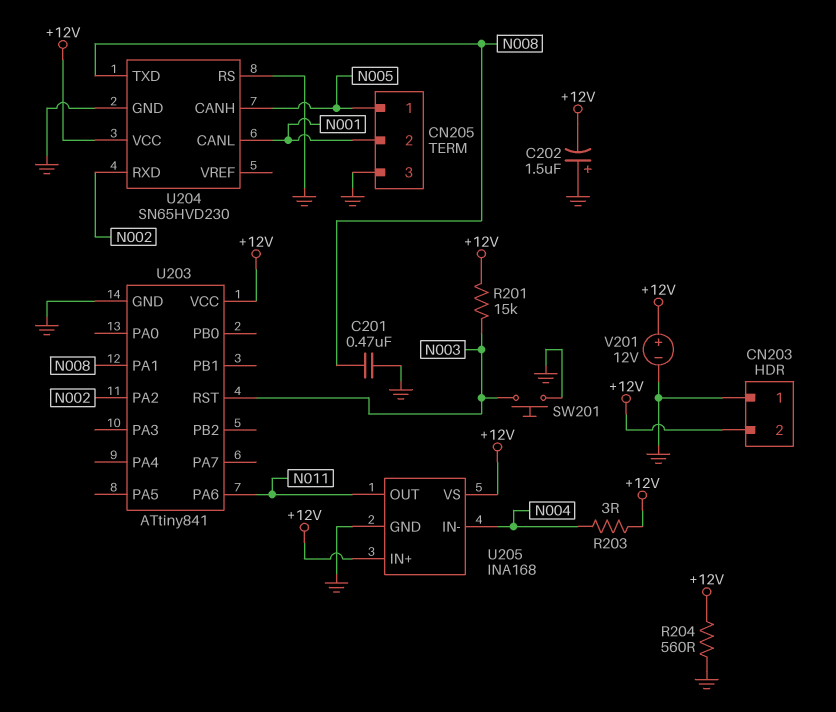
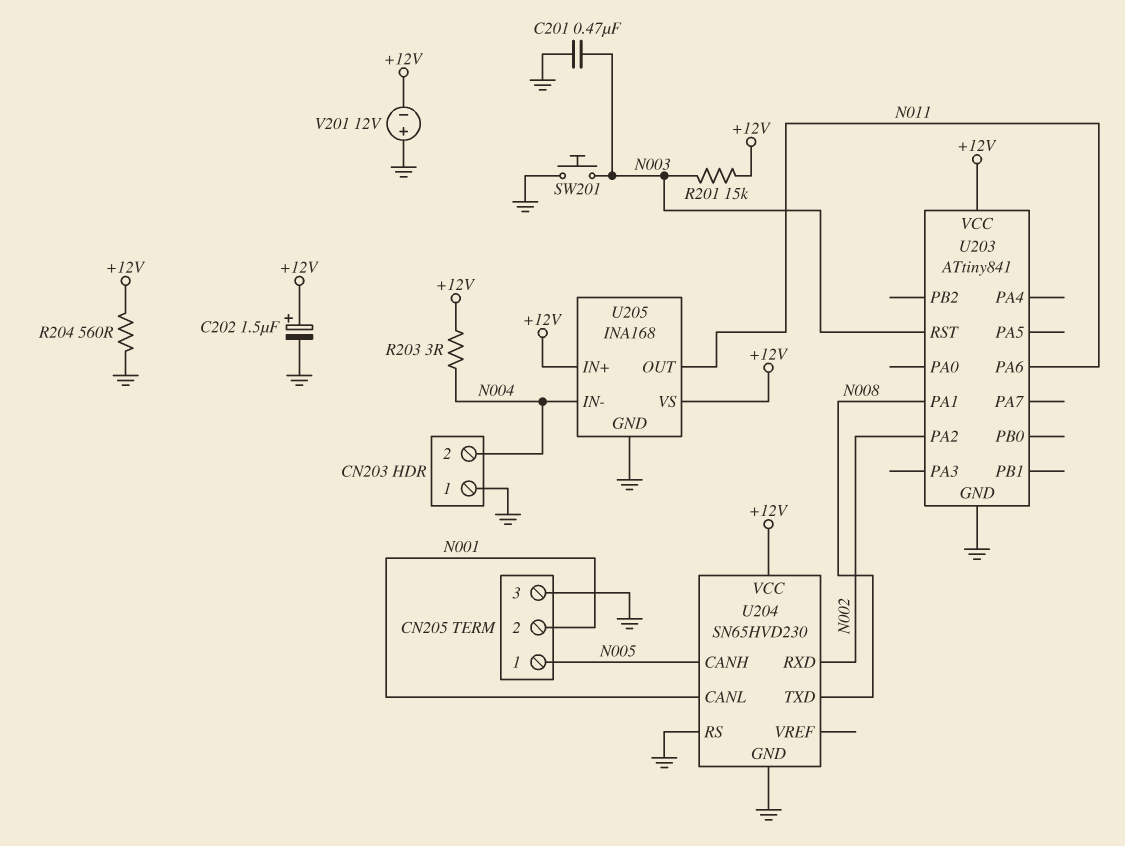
C201: 470nF (GND, N008) -> 470nF (GND, N003)
C202: 1.5uF (plus GND, minus +12V) -> 1.5uF (plus +12V, minus GND)
CN203 pin 2: +12V -> N004
V201: 12V (plus +12V, minus GND) -> 12V (plus GND, minus +12V)

